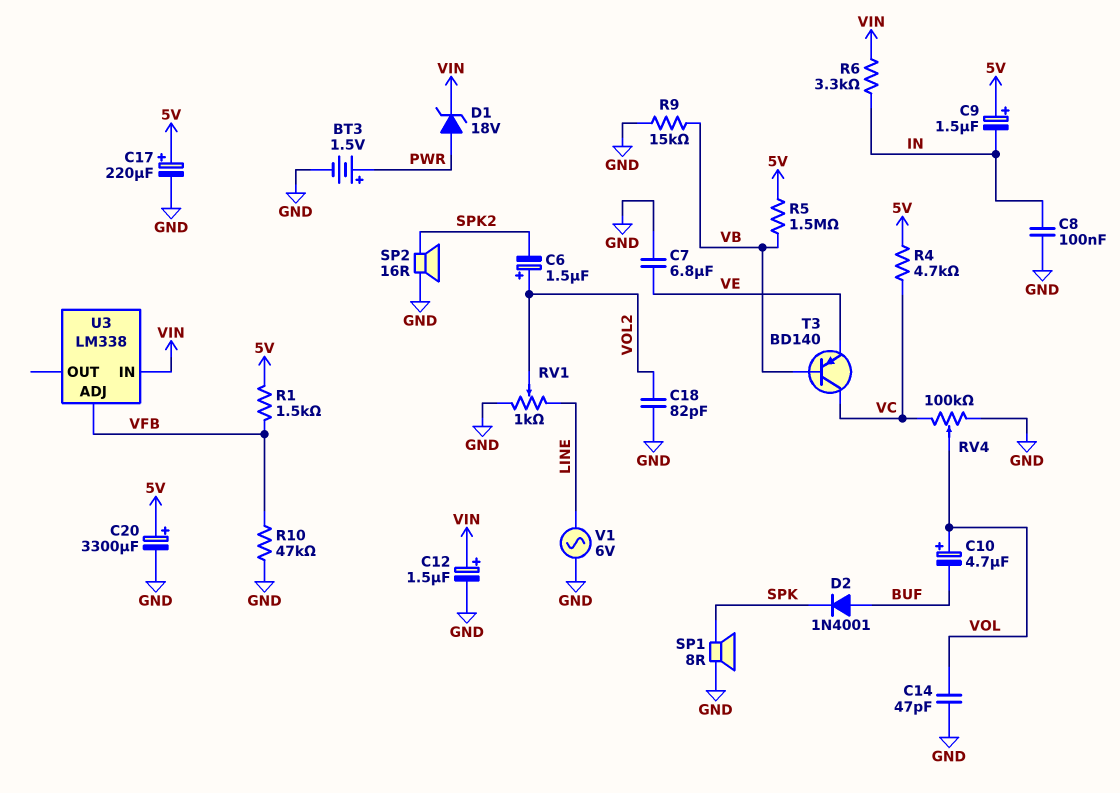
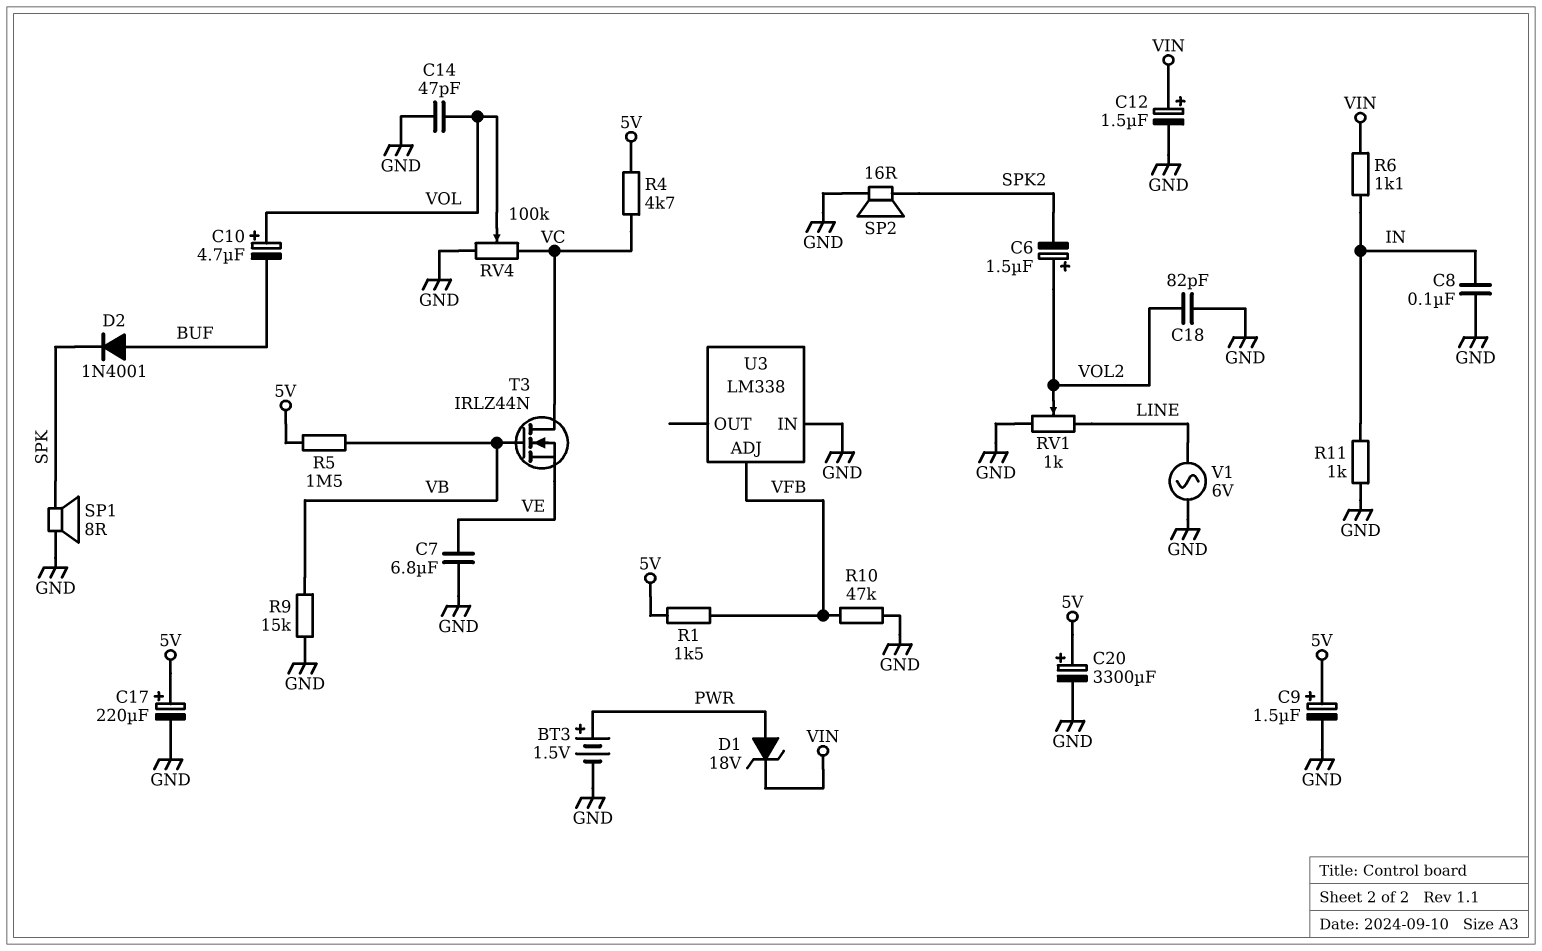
C9: 1.5uF (plus 5V, minus IN) -> 1.5uF (plus 5V, minus GND)
R6: 3.3k (IN, VIN) -> 1.1k (IN, VIN)
R11: none -> 1k (GND, IN)
T3: PNP BD140 (B VB, C VC, E VE) -> NMOS IRLZ44N (G VB, D VC, S VE)
U3 pin IN: VIN -> GND

